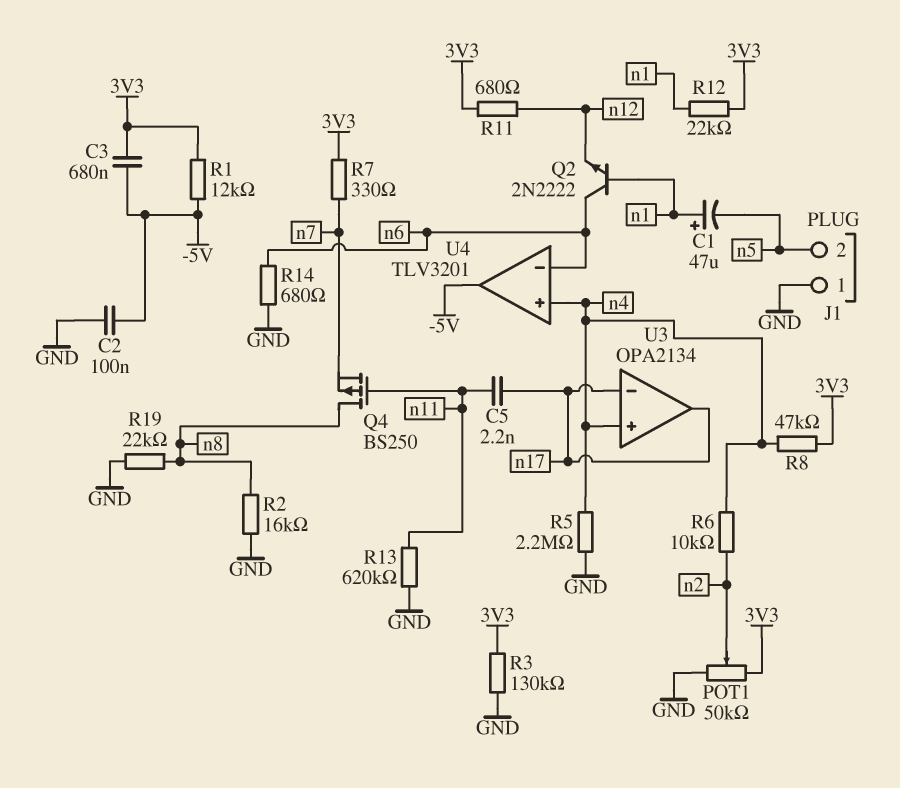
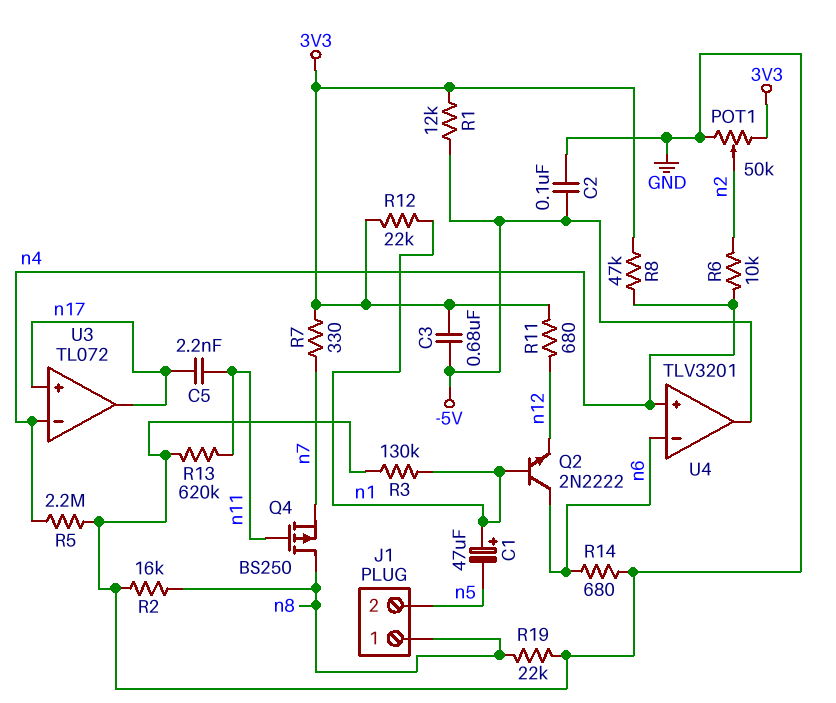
J1 pin 1: GND -> n8
R3: 130k (3V3, GND) -> 130k (GND, n1)
U3: OPA2134 -> TL072
U3 pin in+: n4 -> n17
U3 pin in-: n17 -> n4

